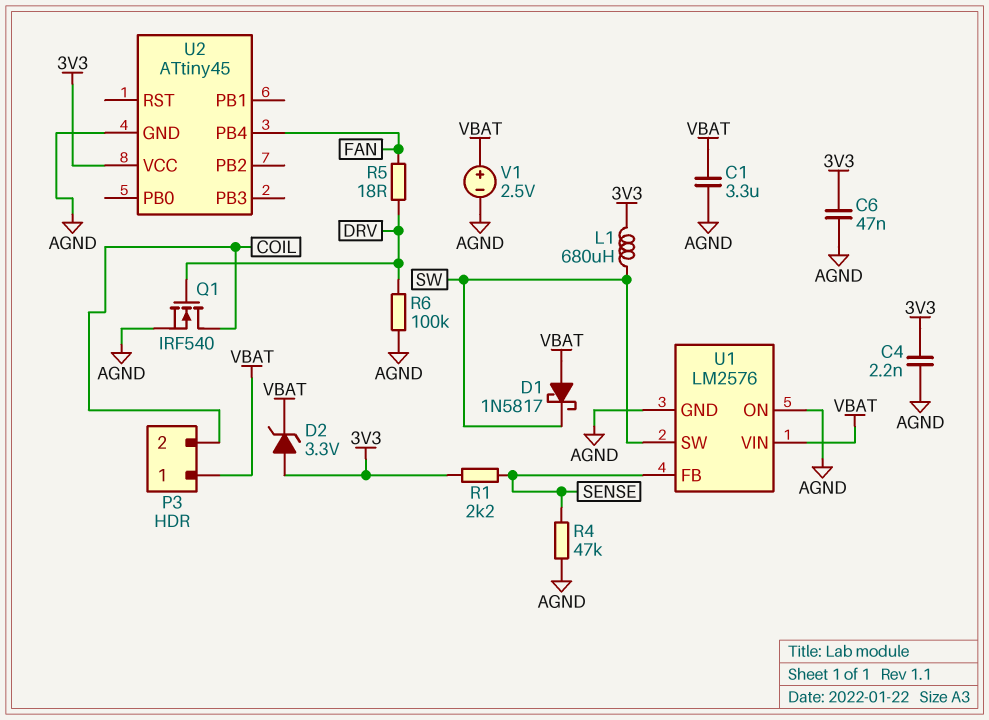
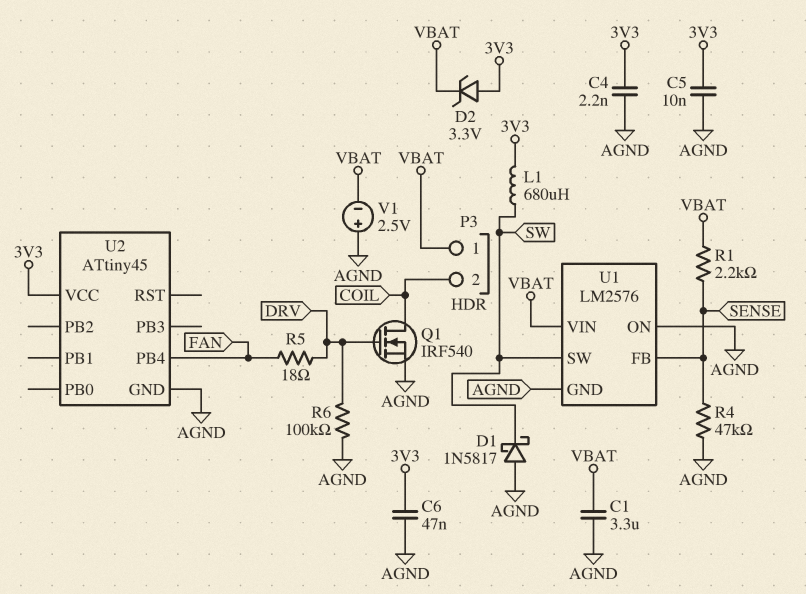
C5: none -> 10nF (3V3, AGND)
D1: schottky 1N5817 (A VBAT, K SW) -> schottky 1N5817 (A AGND, K SW)
R1: 2.2k (3V3, SENSE) -> 2.2k (SENSE, VBAT)
V1: 2.5V (plus VBAT, minus AGND) -> 2.5V (plus AGND, minus VBAT)

